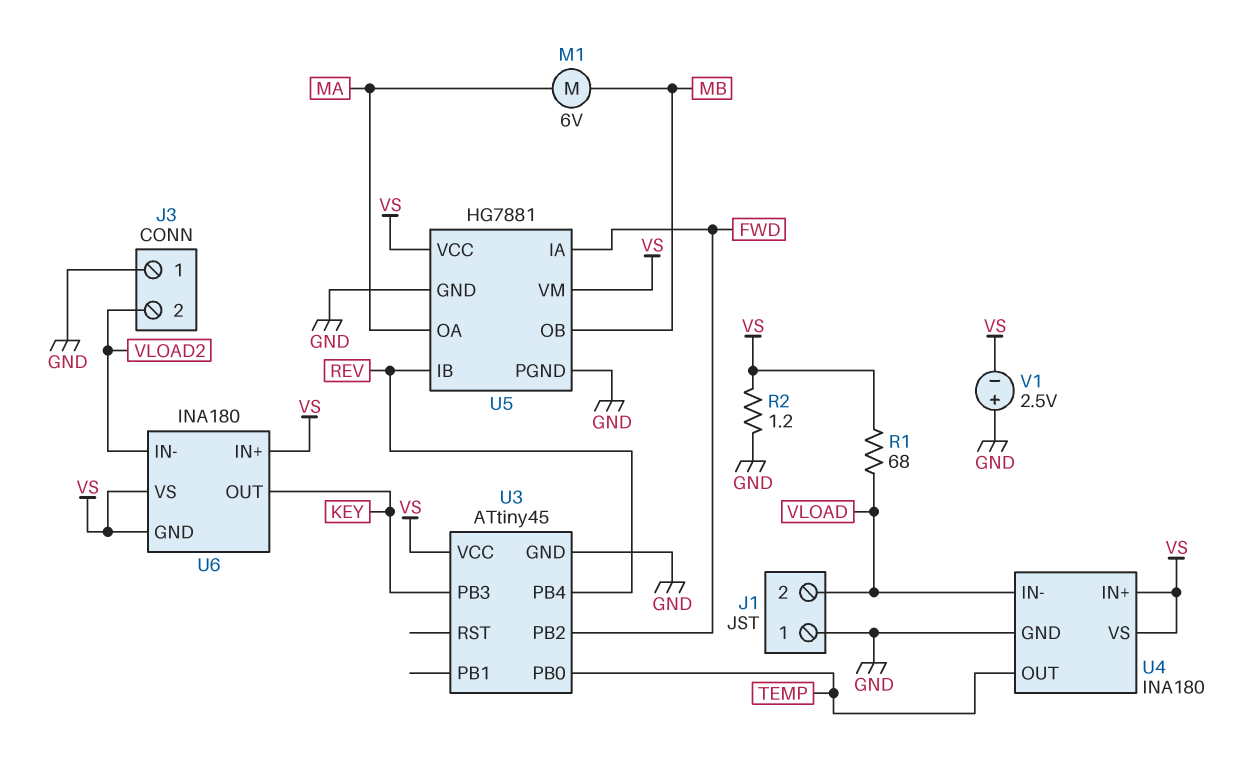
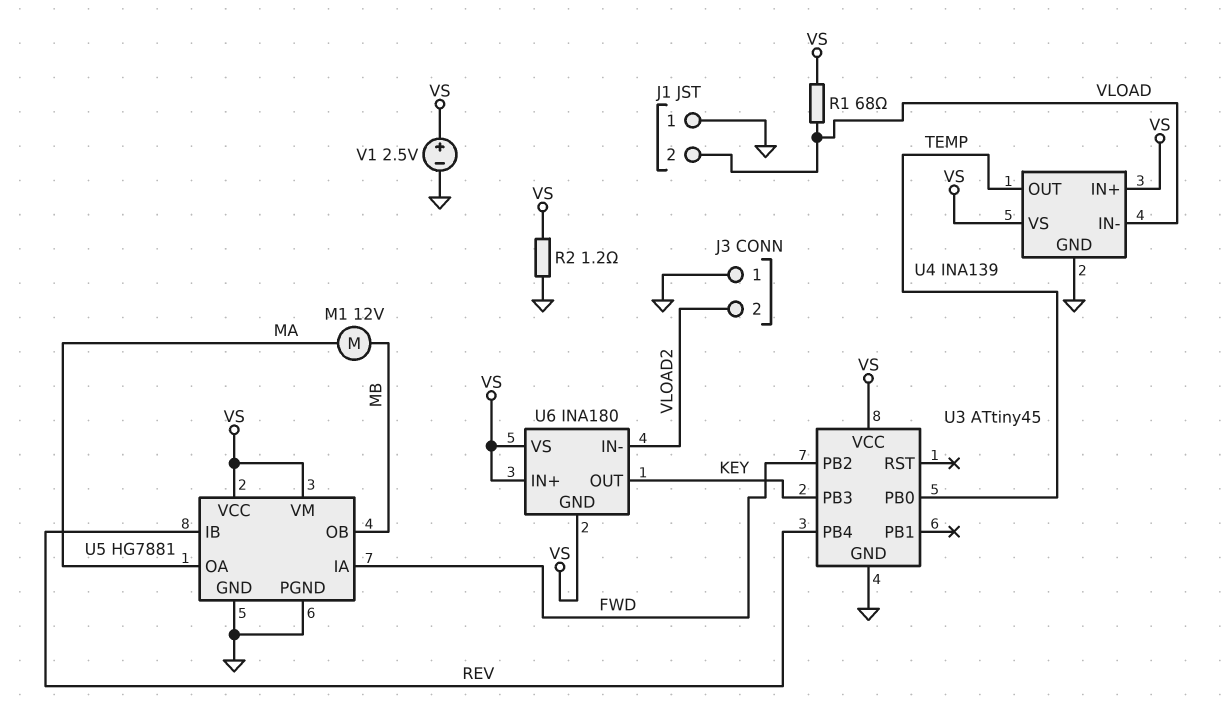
M1: motor 6V (MA, MB) -> motor 12V (MA, MB)
U4: INA180 -> INA139
V1: 2.5V (plus GND, minus VS) -> 2.5V (plus VS, minus GND)

